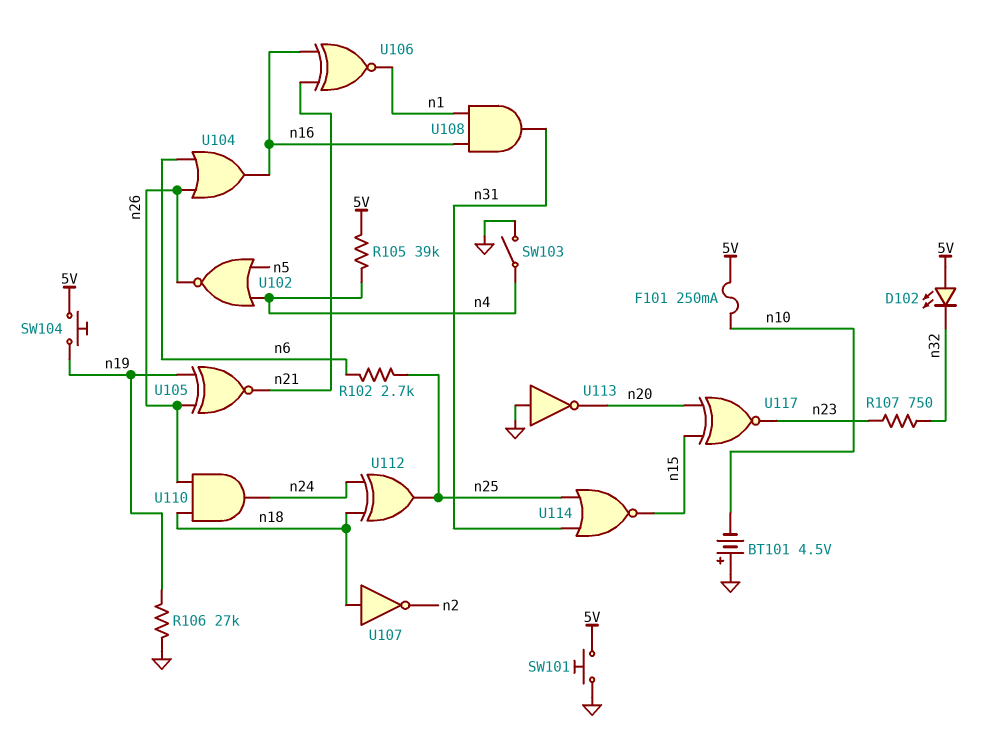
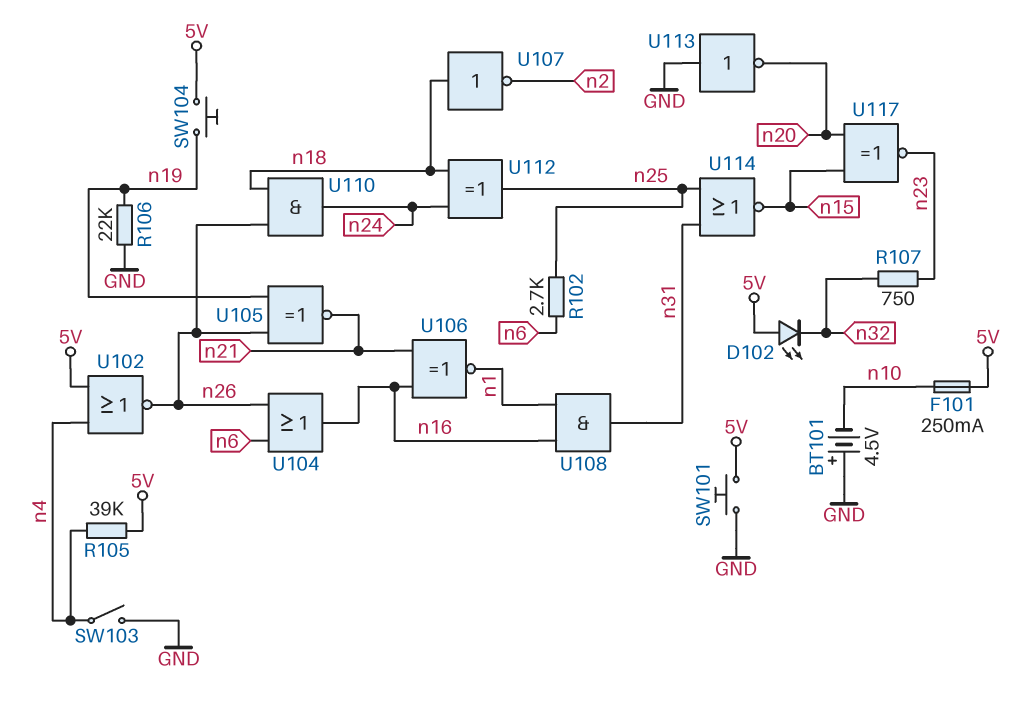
R106: 27k (GND, n19) -> 22k (GND, n19)
U102: NOR (in n4, in n5, out n26) -> NOR (in 5V, in n4, out n26)

